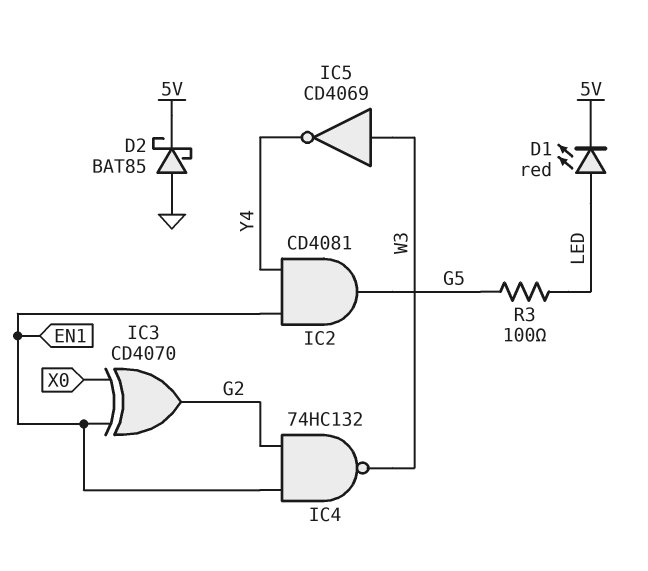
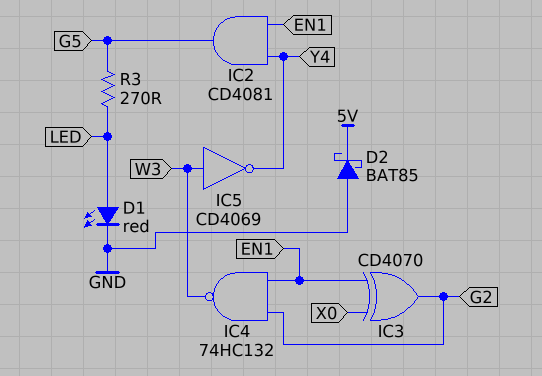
D1: LED red (A LED, K 5V) -> LED red (A LED, K GND)
R3: 100 (G5, LED) -> 270 (G5, LED)

